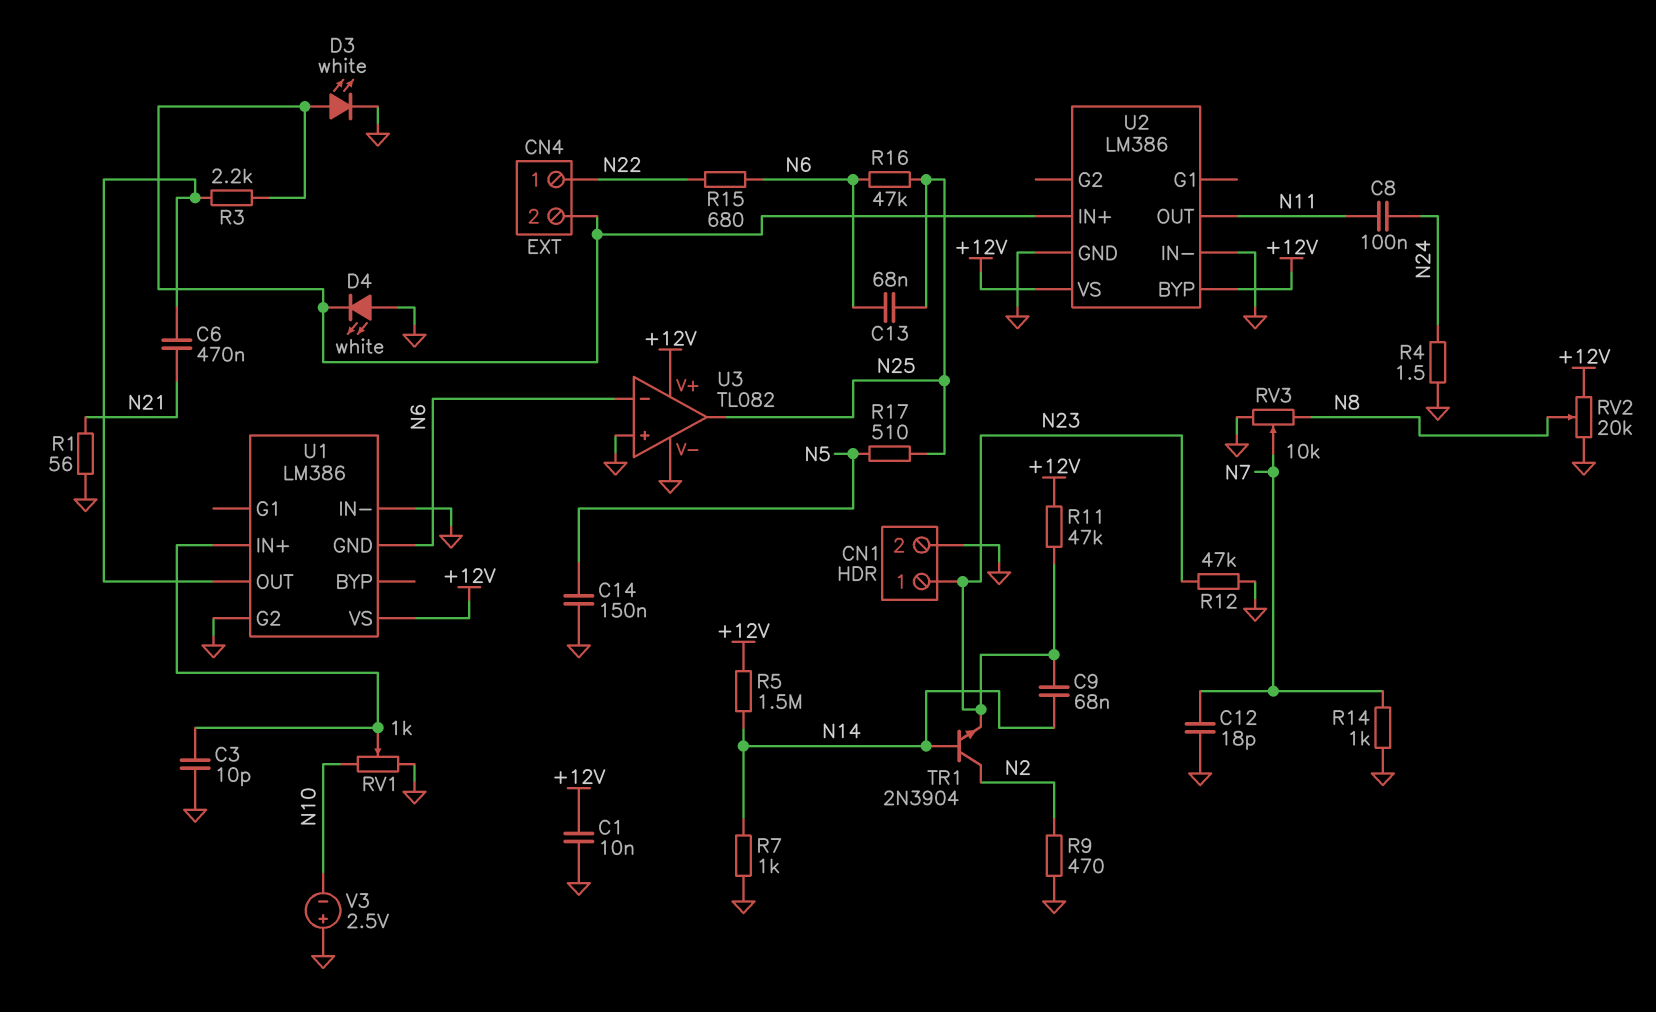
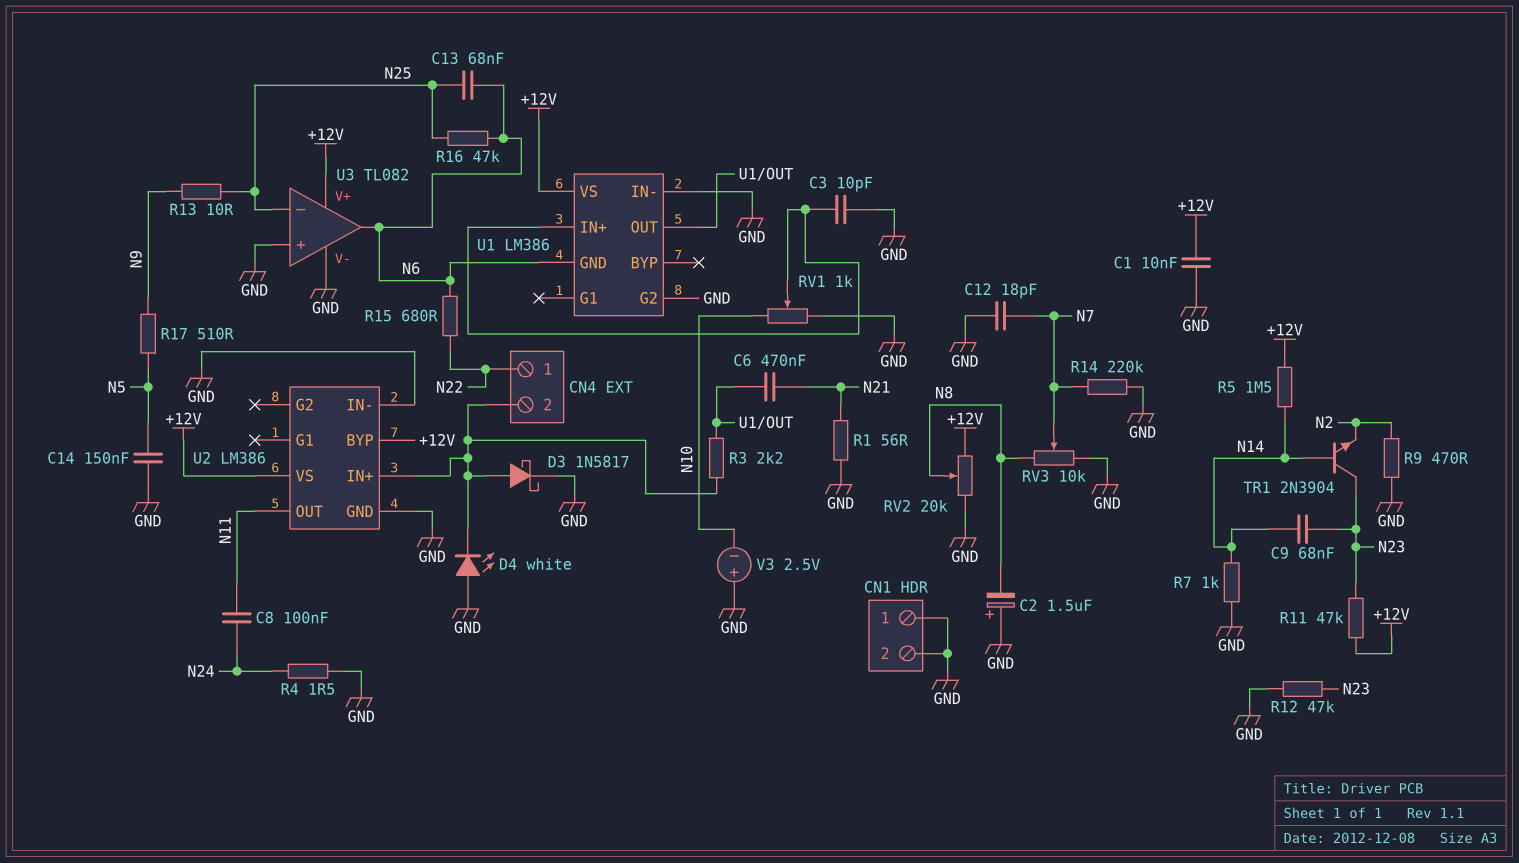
C2: none -> 1.5uF (plus GND, minus N8)
CN1 pin 1: N23 -> GND
D3: LED white (A CN4/2, K GND) -> schottky 1N5817 (A CN4/2, K GND)
R13: none -> 10 (N9, N25)
R14: 1k (GND, N7) -> 220k (GND, N7)
R17: 510 (N5, N25) -> 510 (N5, N9)
TR1: NPN 2N3904 (B N14, C N2, E N23) -> NPN 2N3904 (B N14, C N23, E N2)
U3 pin in-: N6 -> N25
U3 pin out: N25 -> N6

